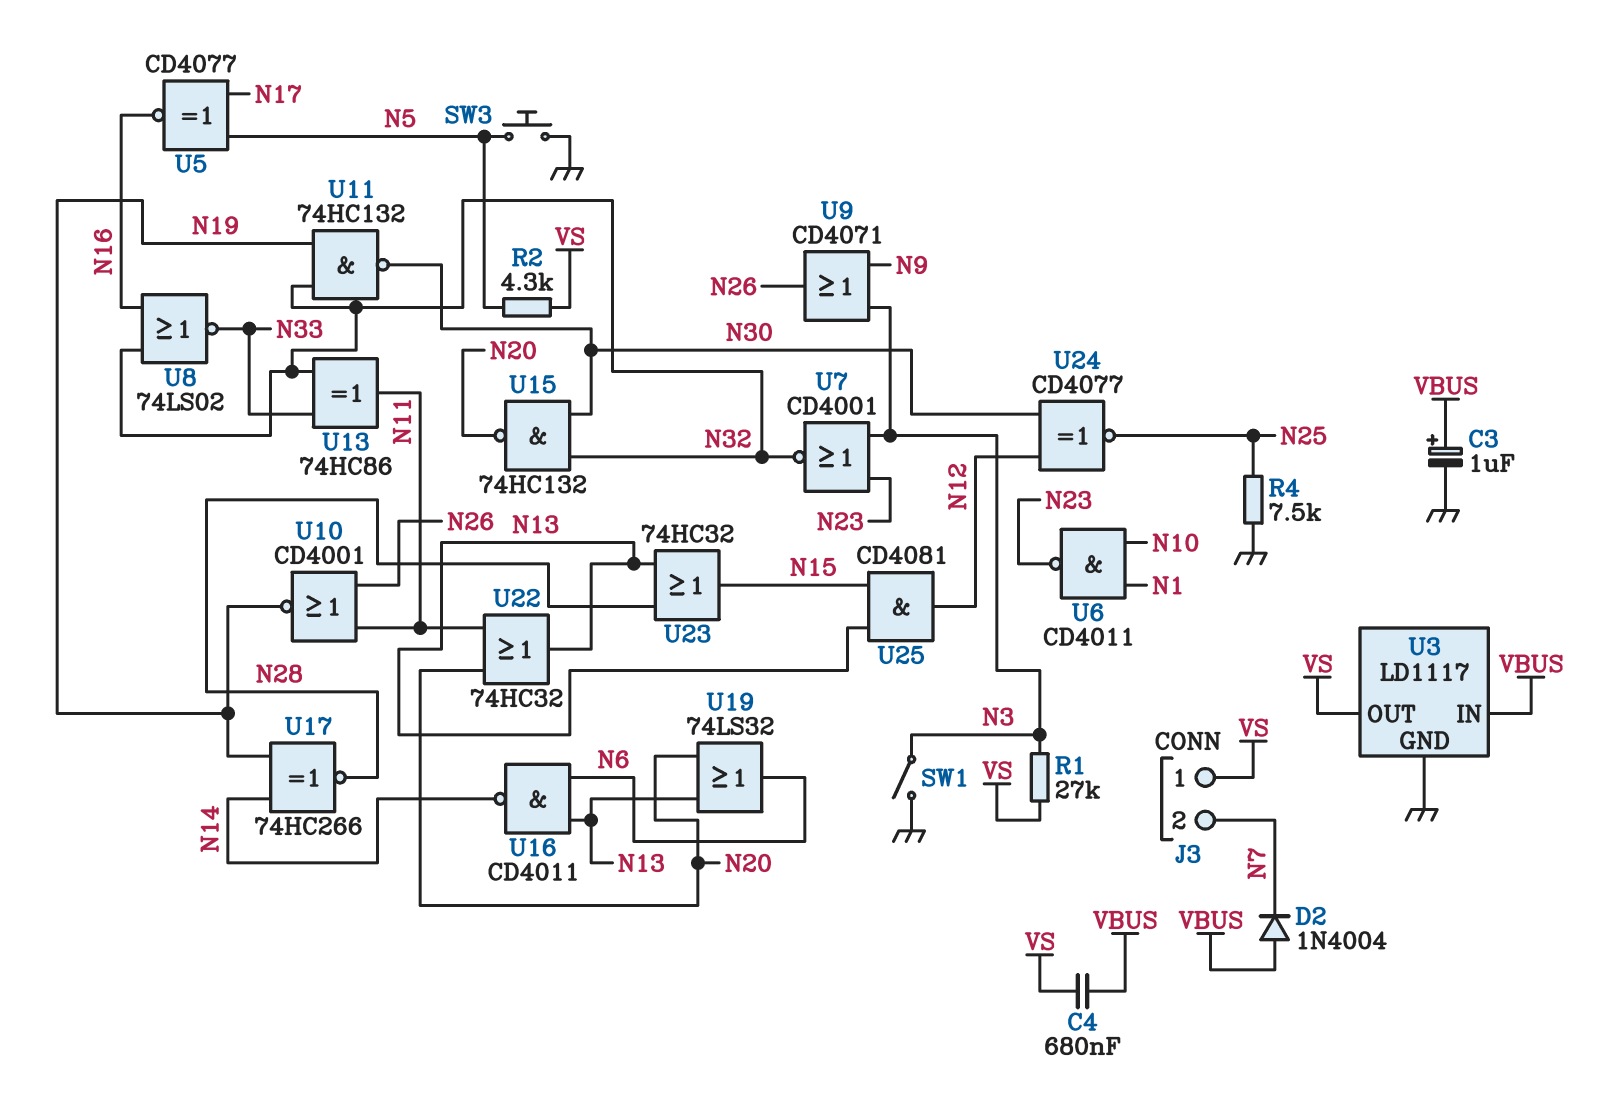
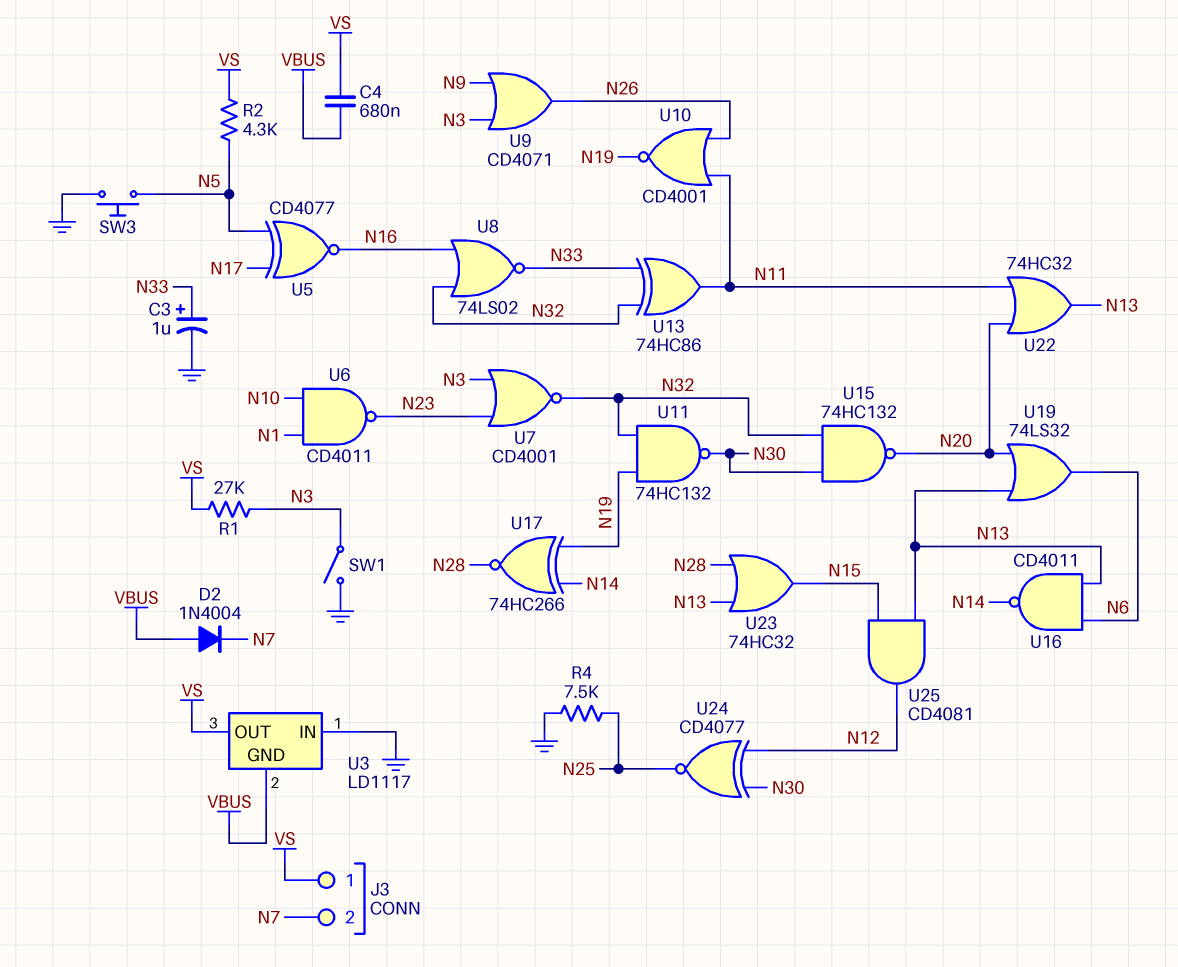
C3: 1uF (plus VBUS, minus GND) -> 1uF (plus N33, minus GND)
U3 pin GND: GND -> VBUS
U3 pin IN: VBUS -> GND

